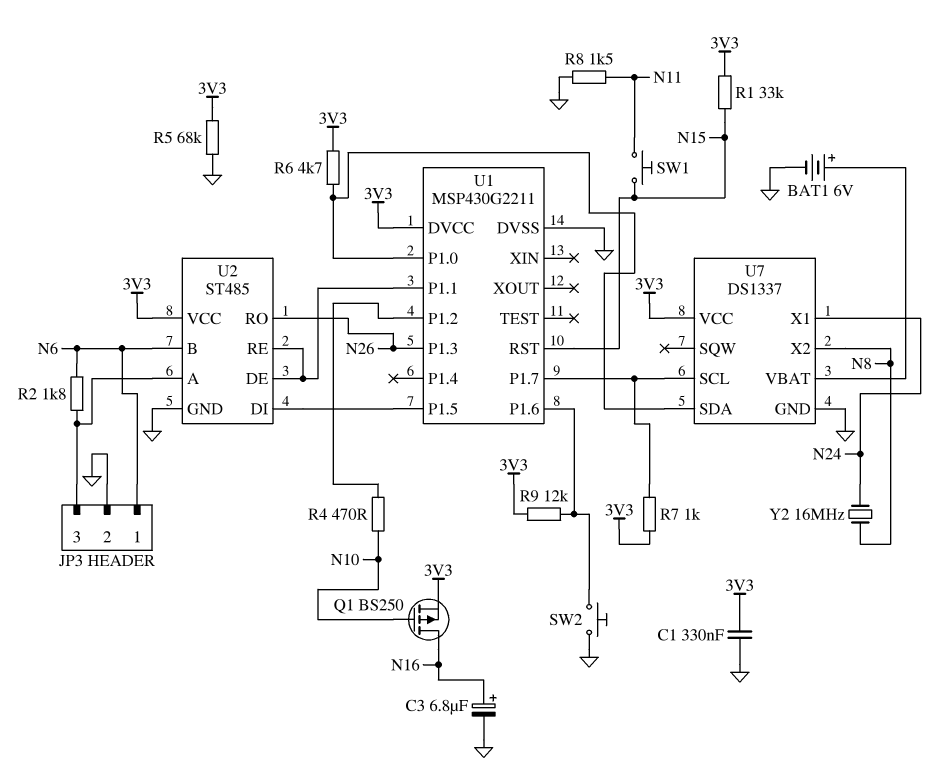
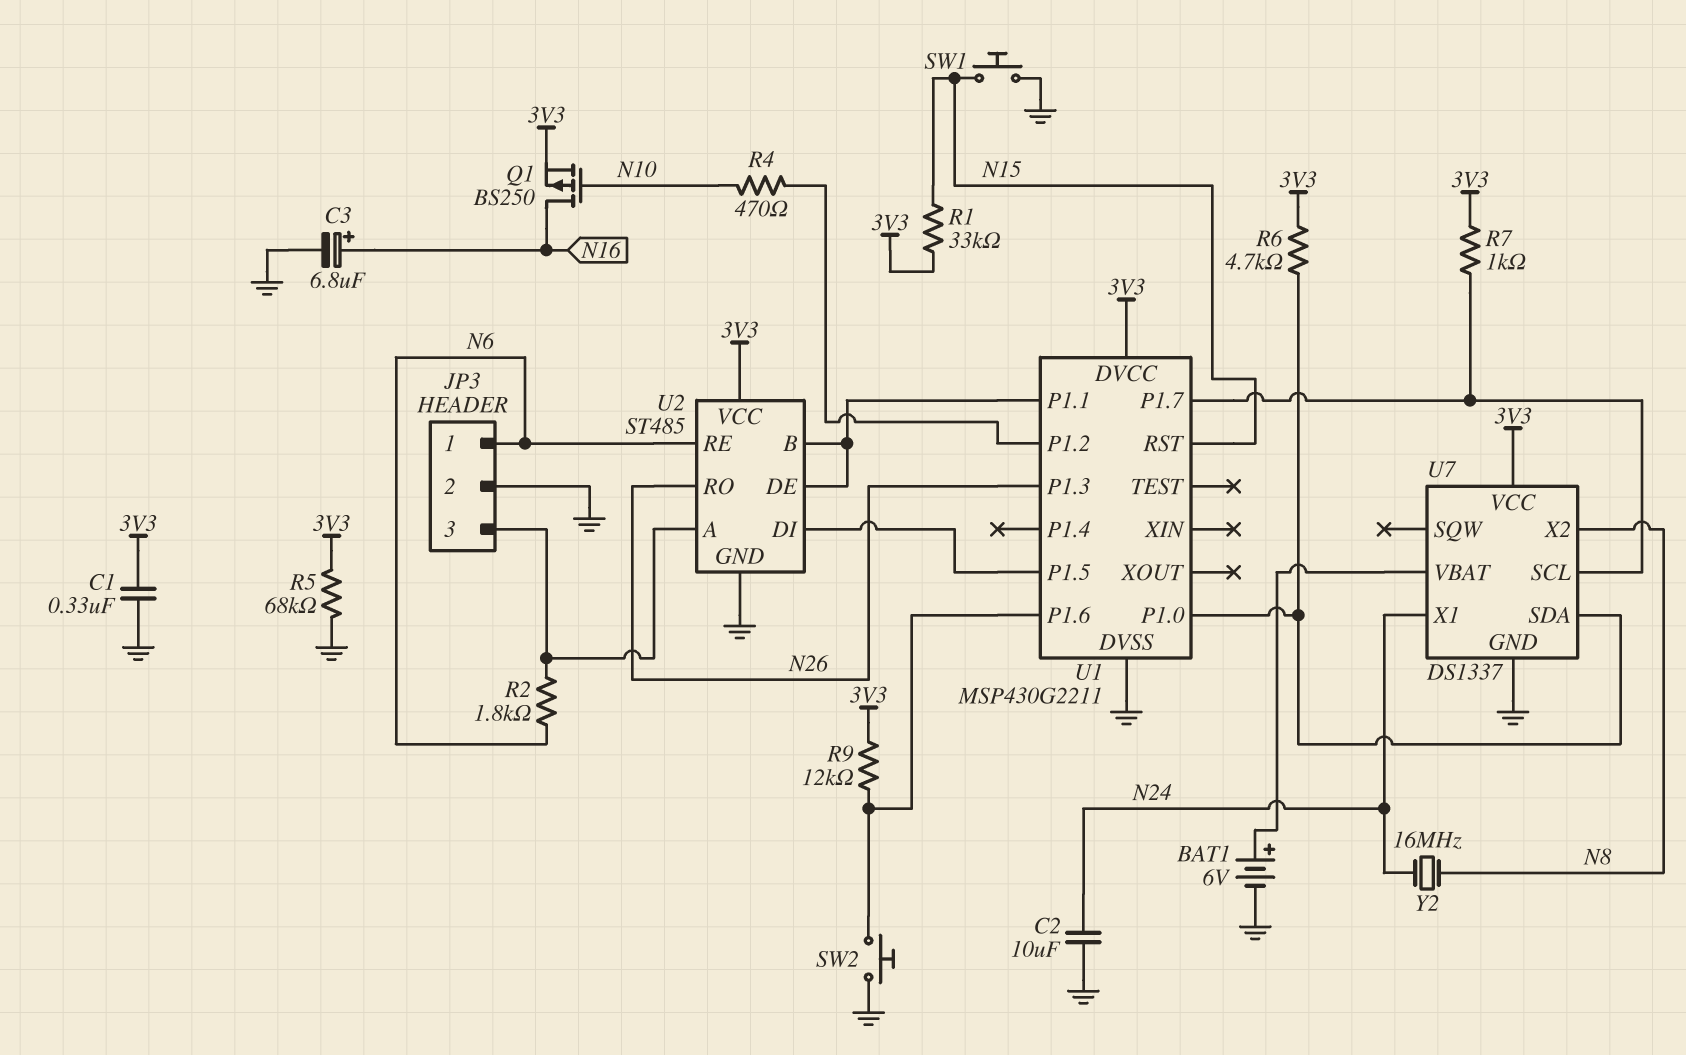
C2: none -> 10uF (GND, N24)
R8: 1.5k (GND, N11) -> none
SW1: button (N11, N15) -> button (GND, N15)
U2 pin B: N6 -> U1/P1.1
U2 pin RE: U1/P1.1 -> N6

